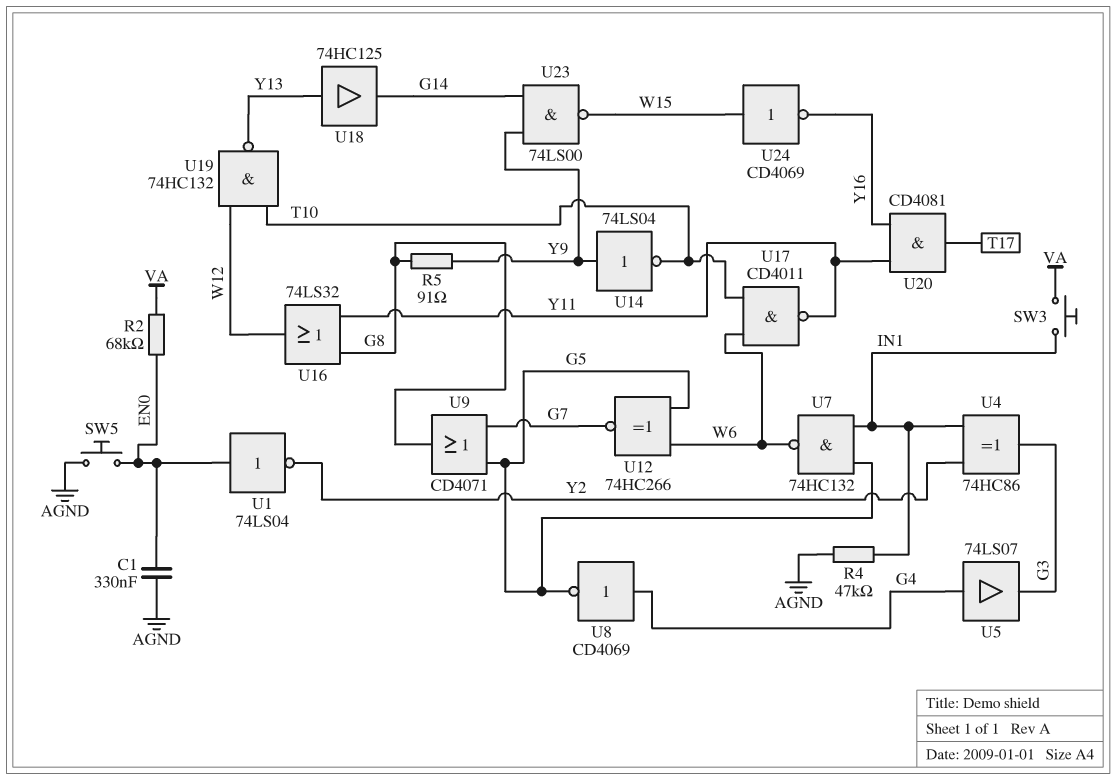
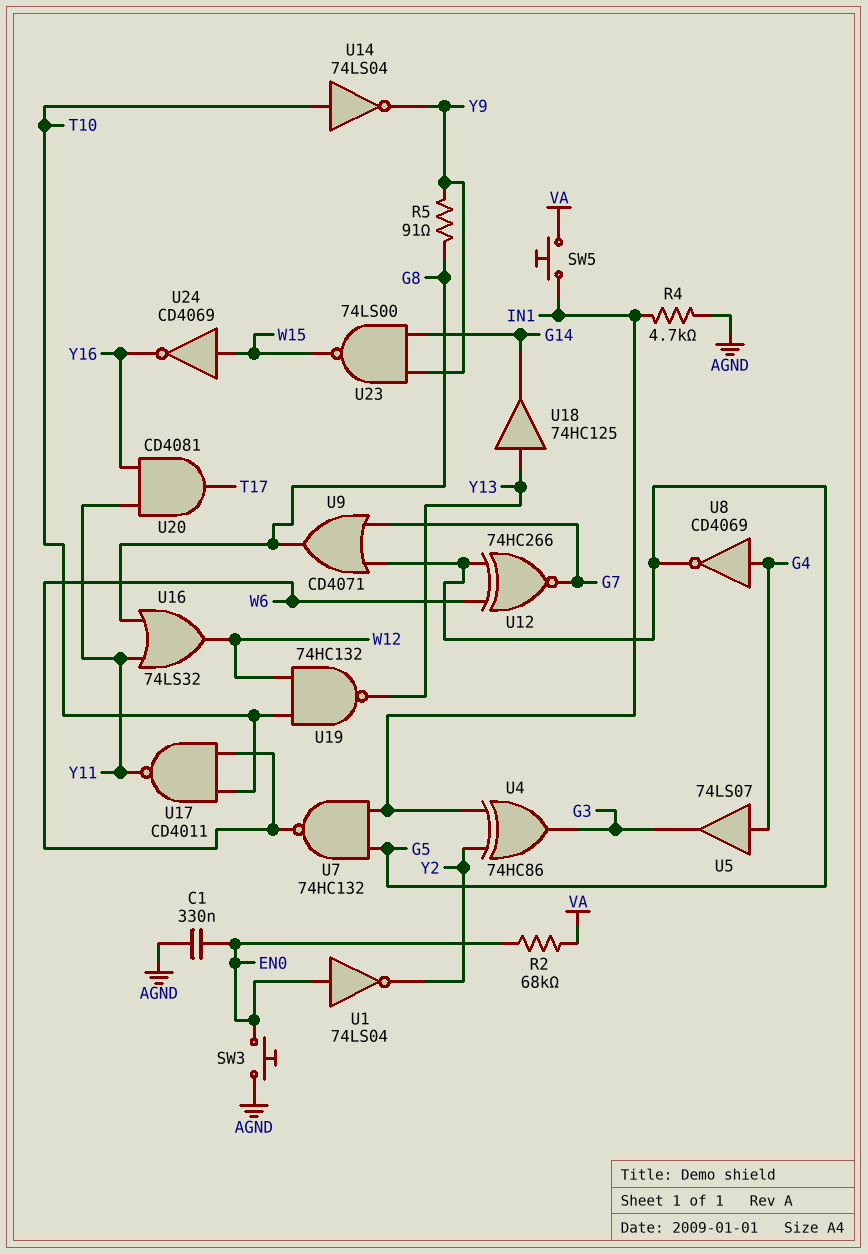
R4: 47k (AGND, IN1) -> 4.7k (AGND, IN1)
SW3: button (IN1, VA) -> button (AGND, EN0)
SW5: button (AGND, EN0) -> button (IN1, VA)
U14: NOT 74LS04 (in Y9, out T10) -> NOT 74LS04 (in T10, out Y9)

